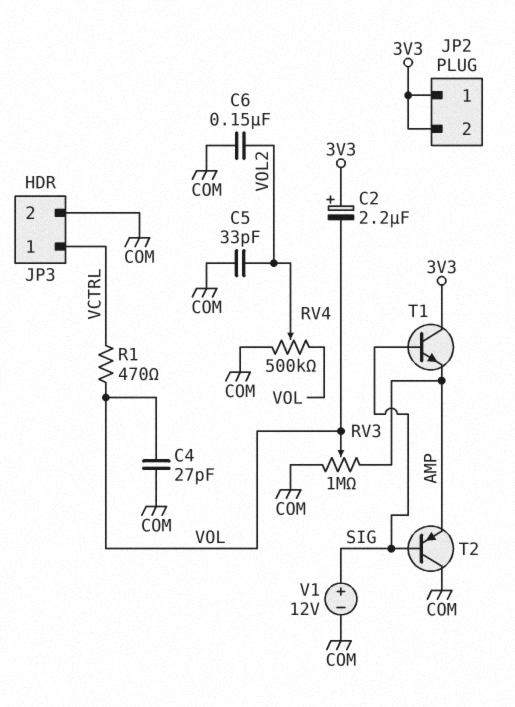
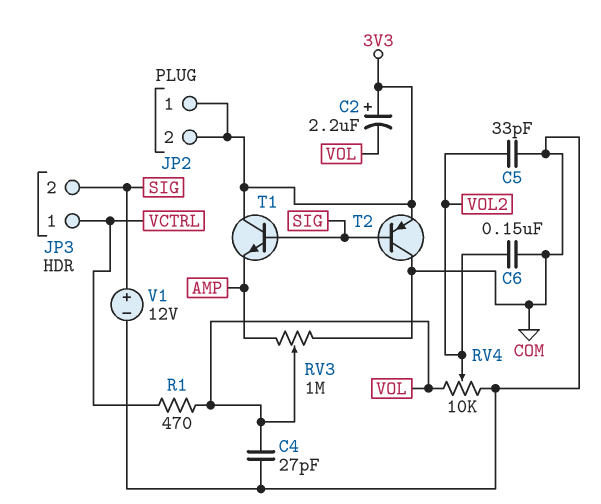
JP3 pin 2: COM -> SIG
RV4: 500k (COM, VOL, wiper VOL2) -> 10k (COM, VOL, wiper VOL2)
T2: PNP (B SIG, C COM, E AMP) -> PNP (B SIG, C COM, E 3V3)

